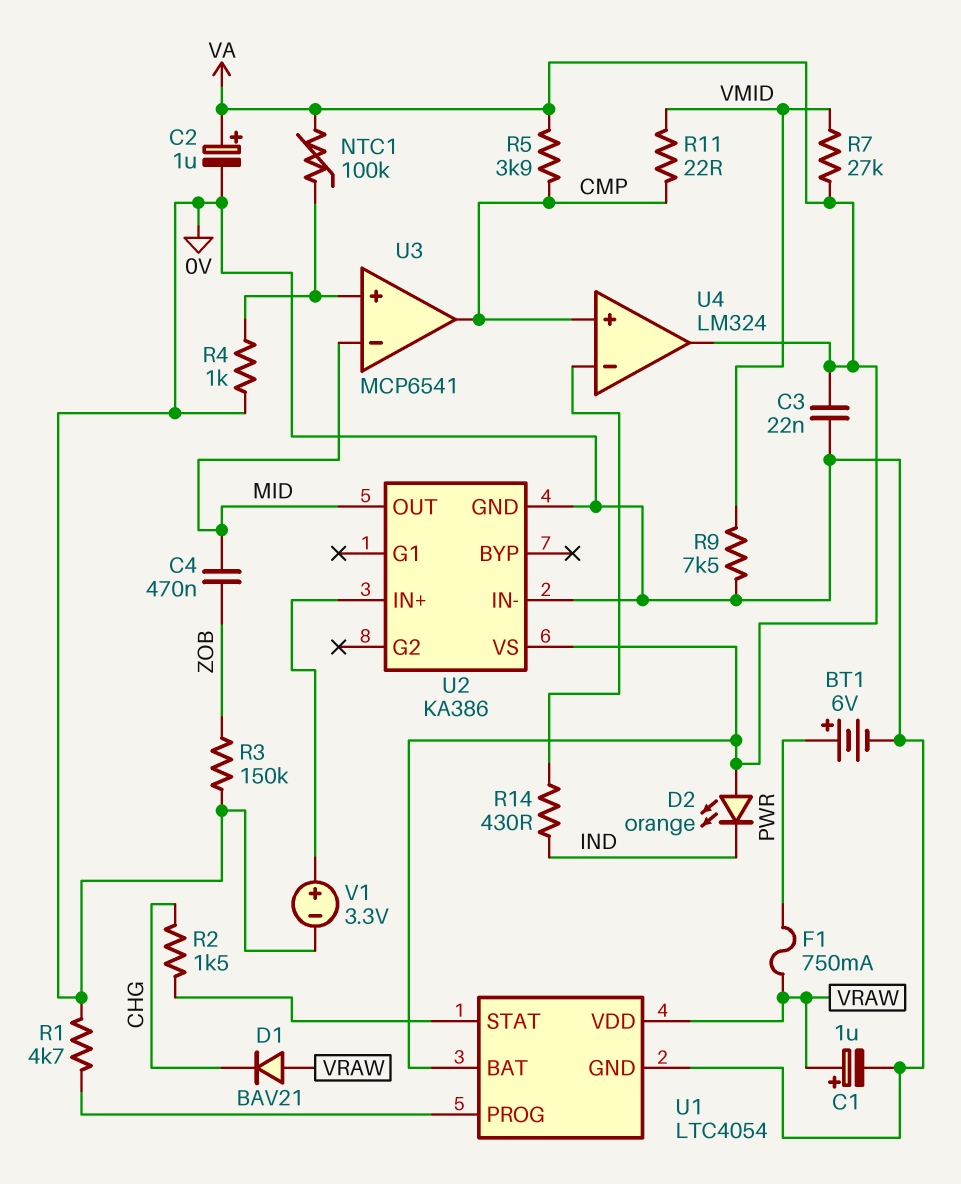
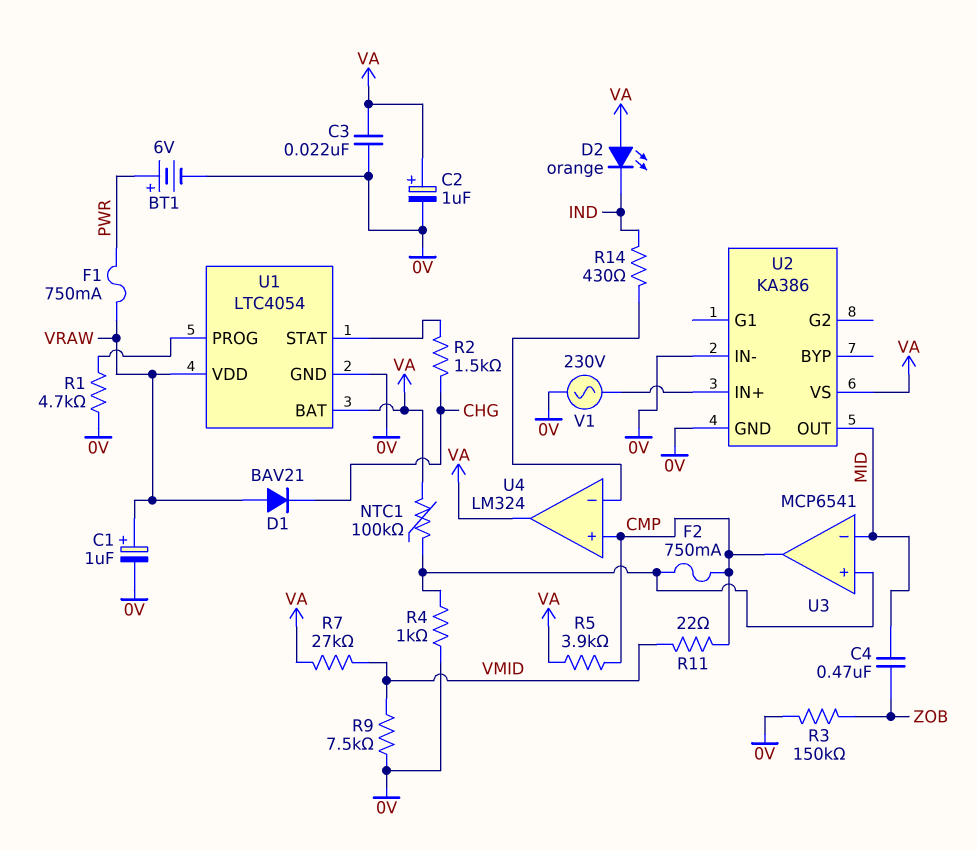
F2: none -> 750mA (CMP, U3/in+)
V1: 3.3V (plus U2/IN+, minus 0V) -> AC 230V (0V, U2/IN+)

